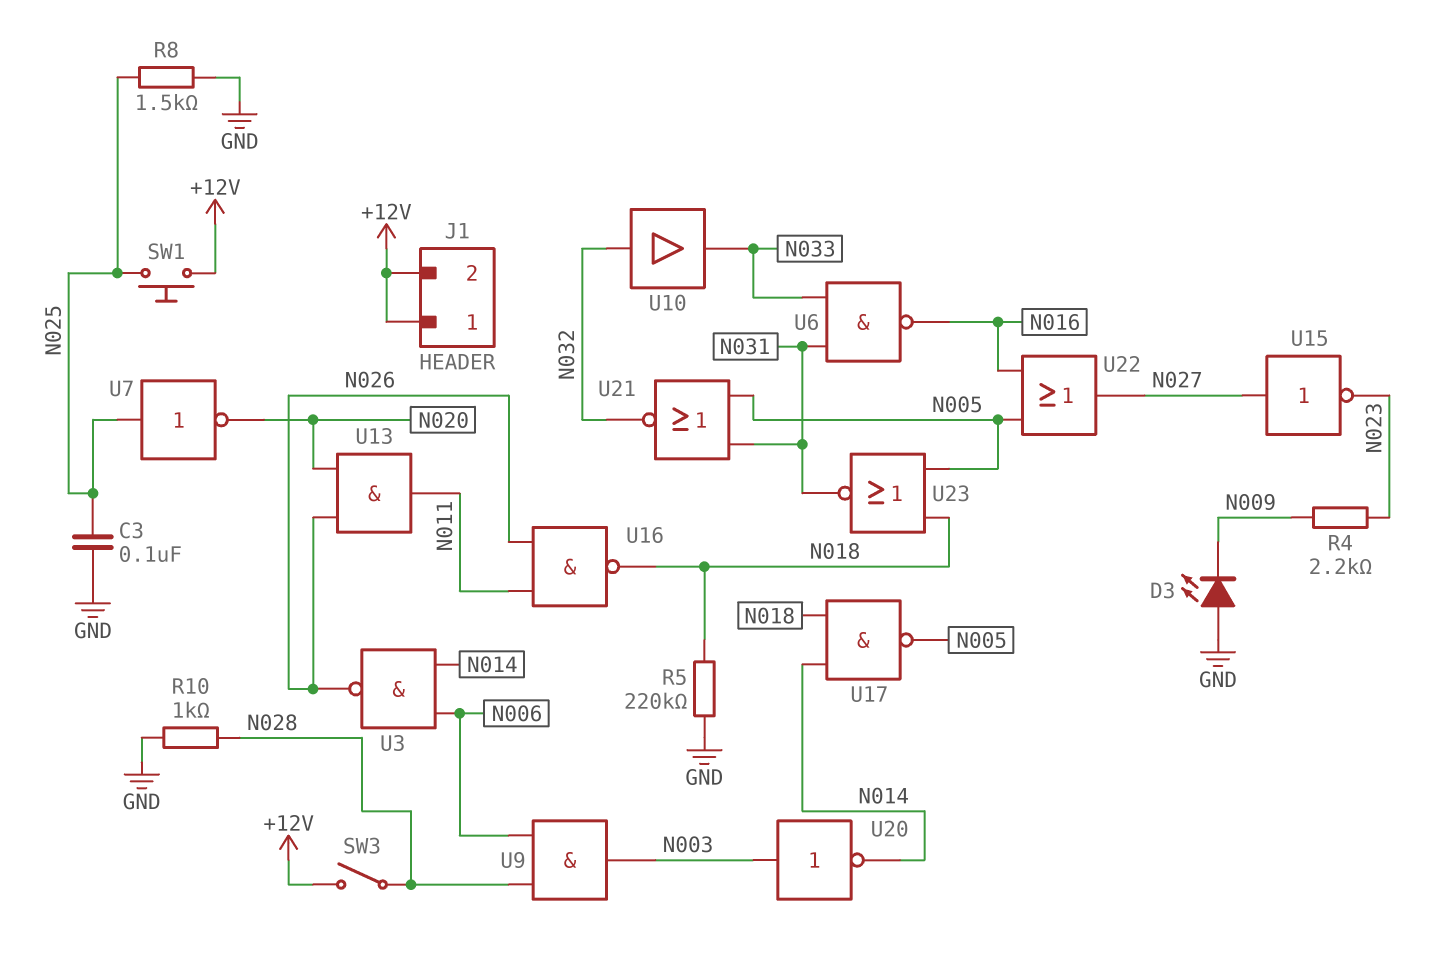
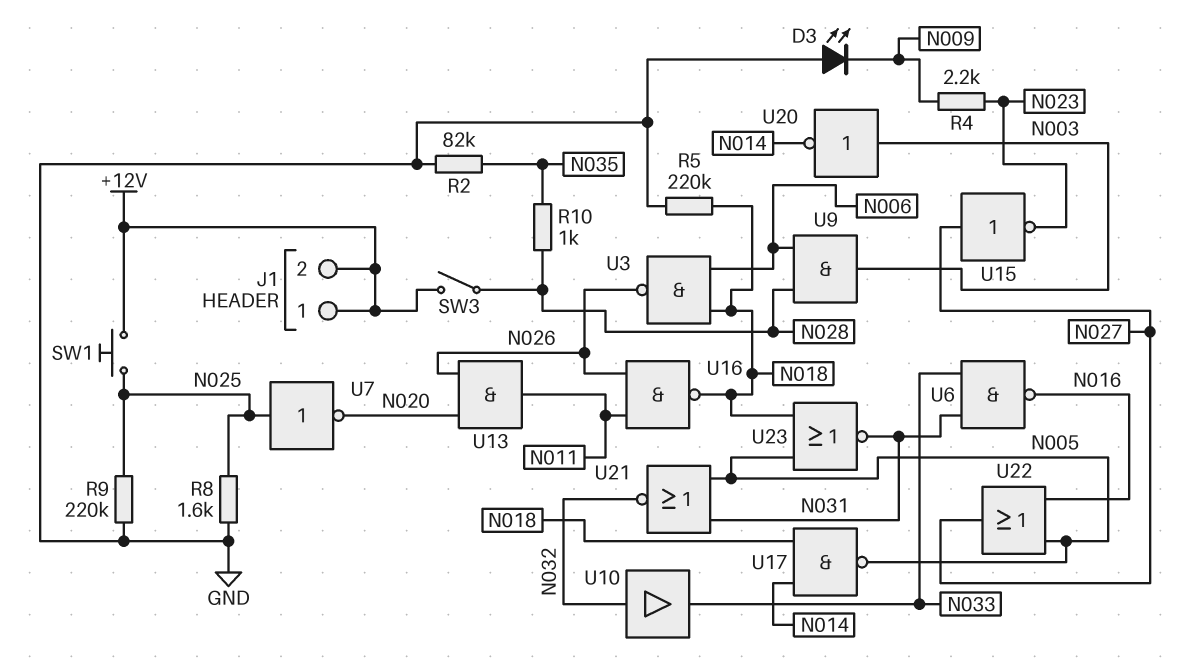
C3: 100nF (GND, N025) -> none
R2: none -> 82k (GND, N035)
R8: 1.5k (GND, N025) -> 1.6k (GND, N025)
R9: none -> 220k (GND, N025)
R10: 1k (GND, N028) -> 1k (N028, N035)
U3: NAND (in N006, in N014, out N026) -> NAND (in N006, in N018, out N026)

